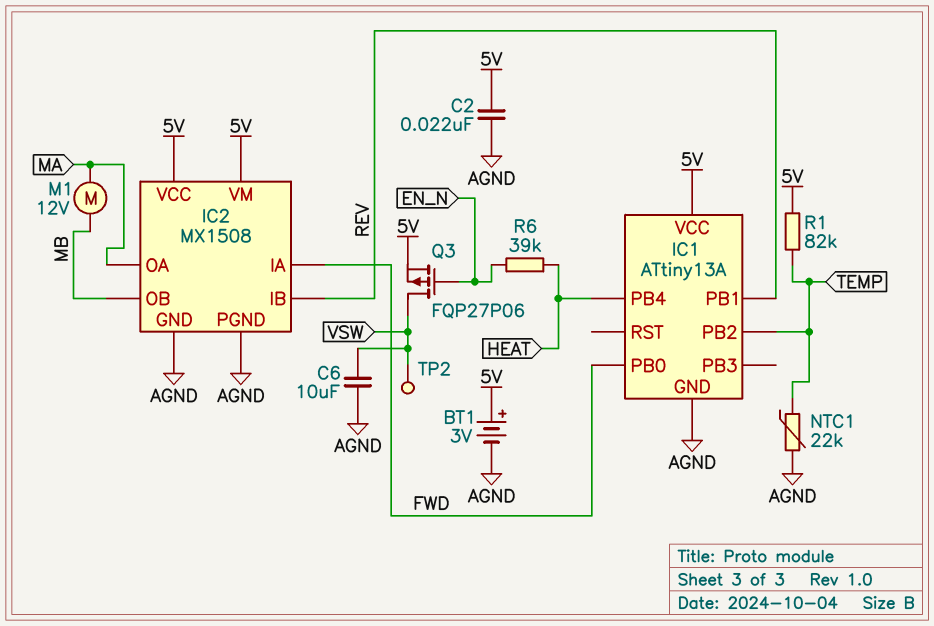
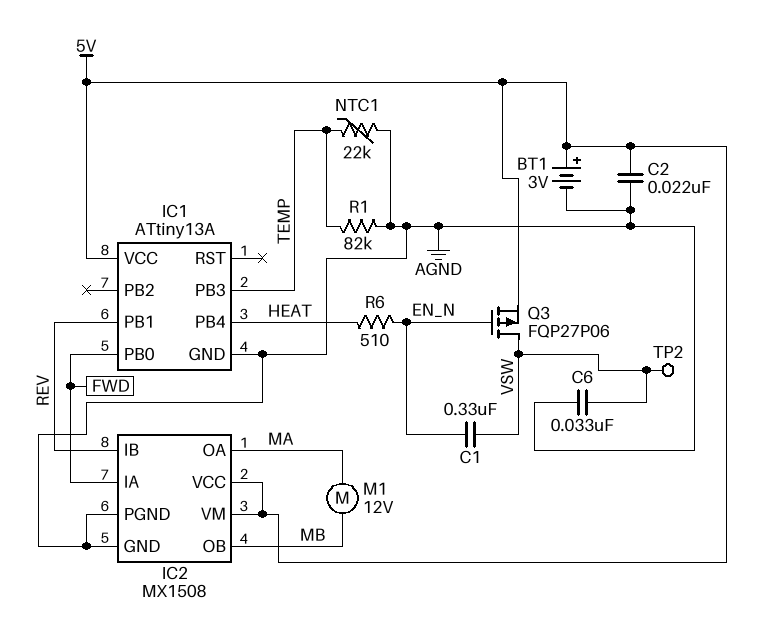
C1: none -> 330nF (EN_N, VSW)
C6: 10uF (AGND, VSW) -> 33nF (AGND, VSW)
IC1 pin PB2: TEMP -> none
IC1 pin PB3: none -> TEMP
R1: 82k (5V, TEMP) -> 82k (AGND, TEMP)
R6: 39k (EN_N, HEAT) -> 510 (EN_N, HEAT)

